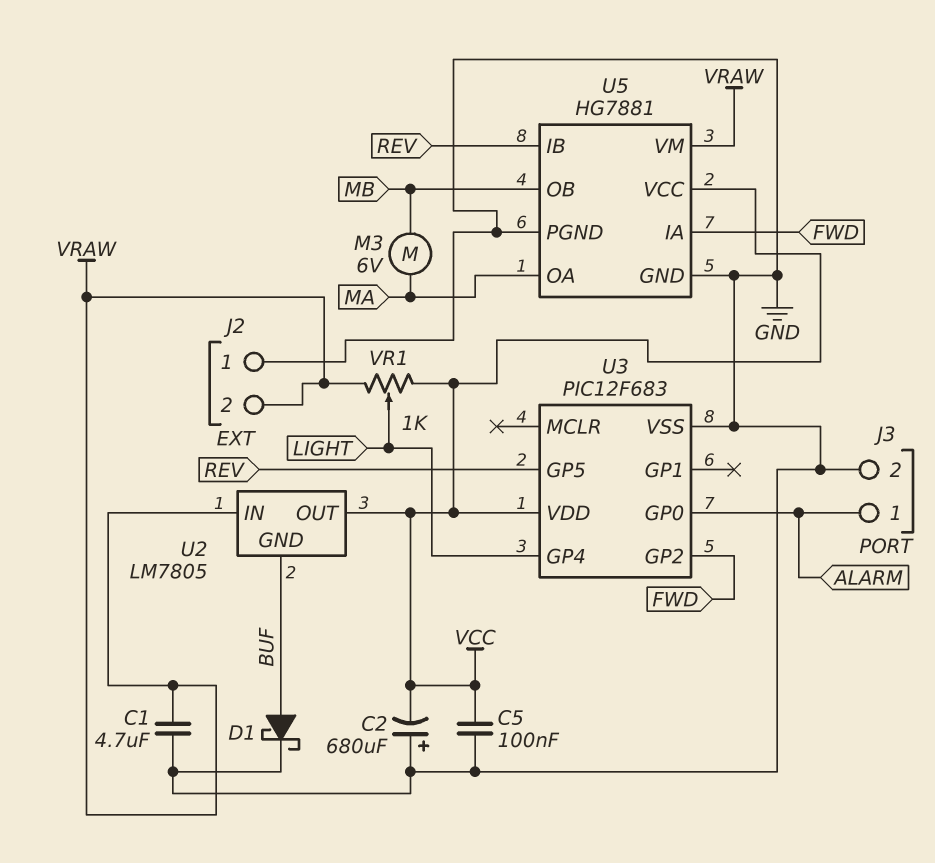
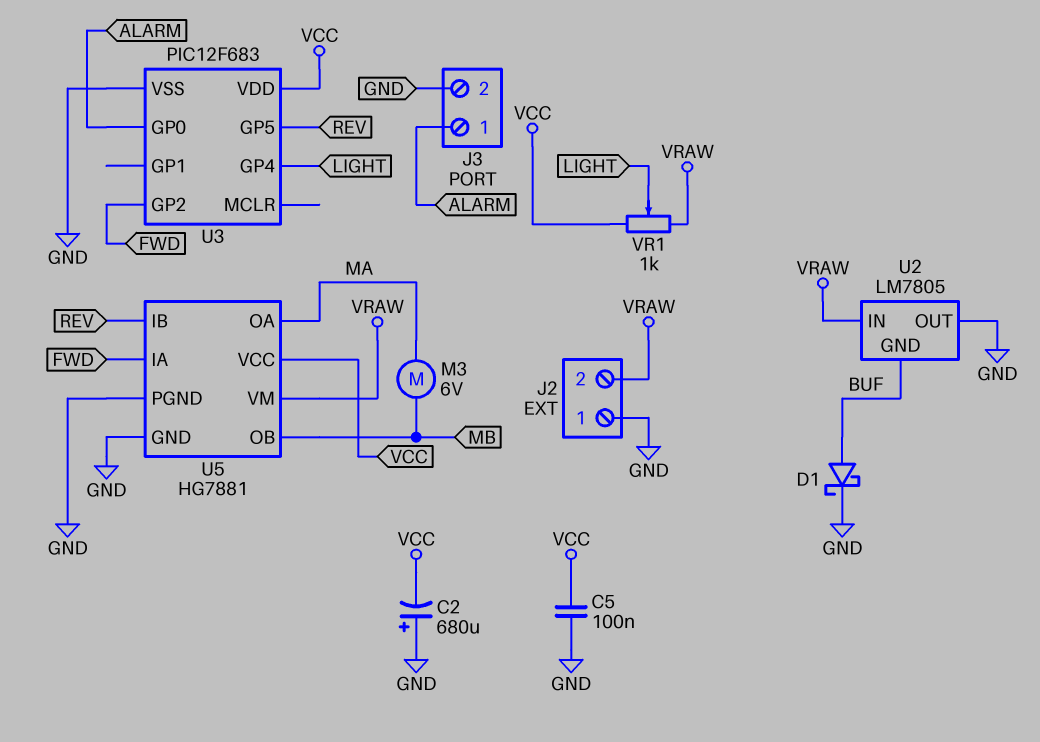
C1: 4.7uF (GND, VRAW) -> none
U2 pin OUT: VCC -> GND

